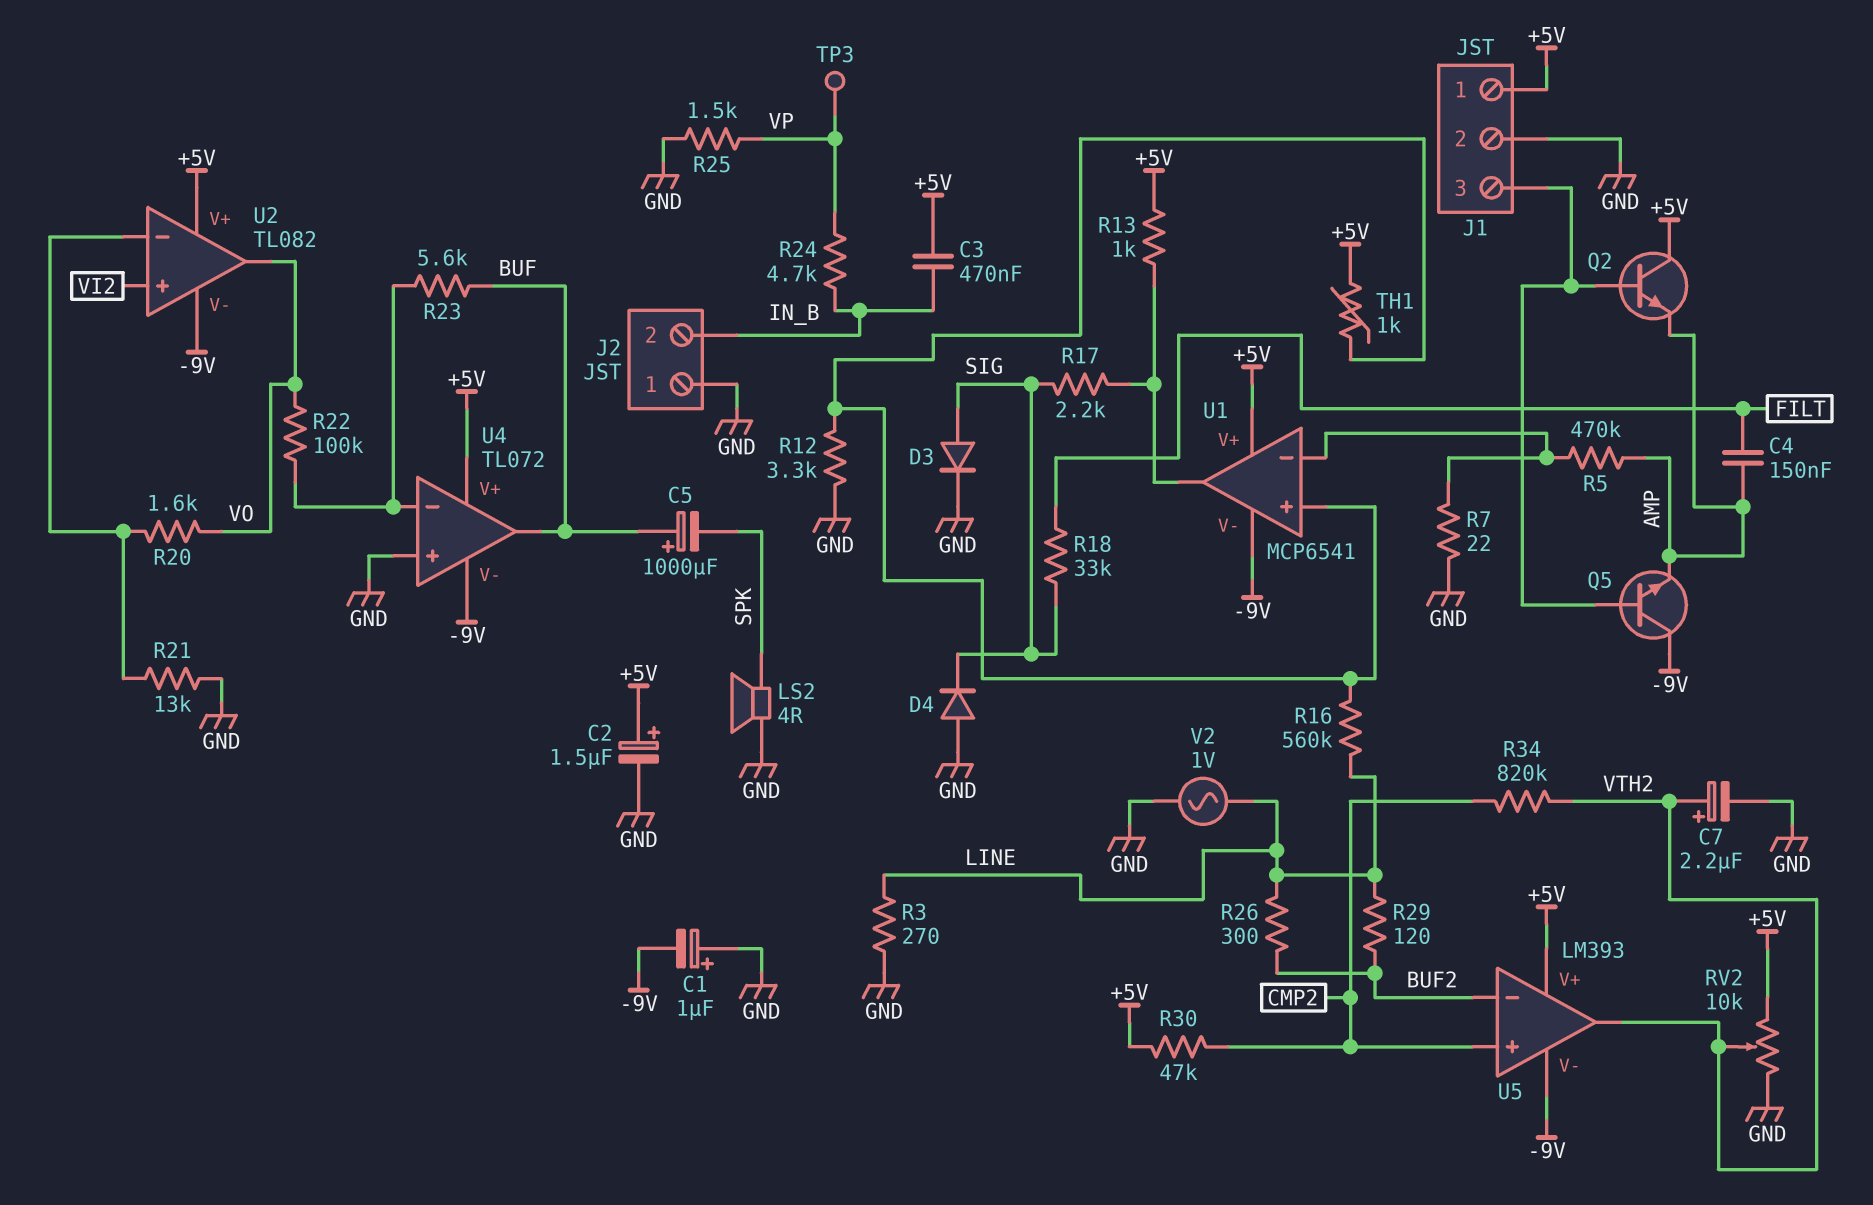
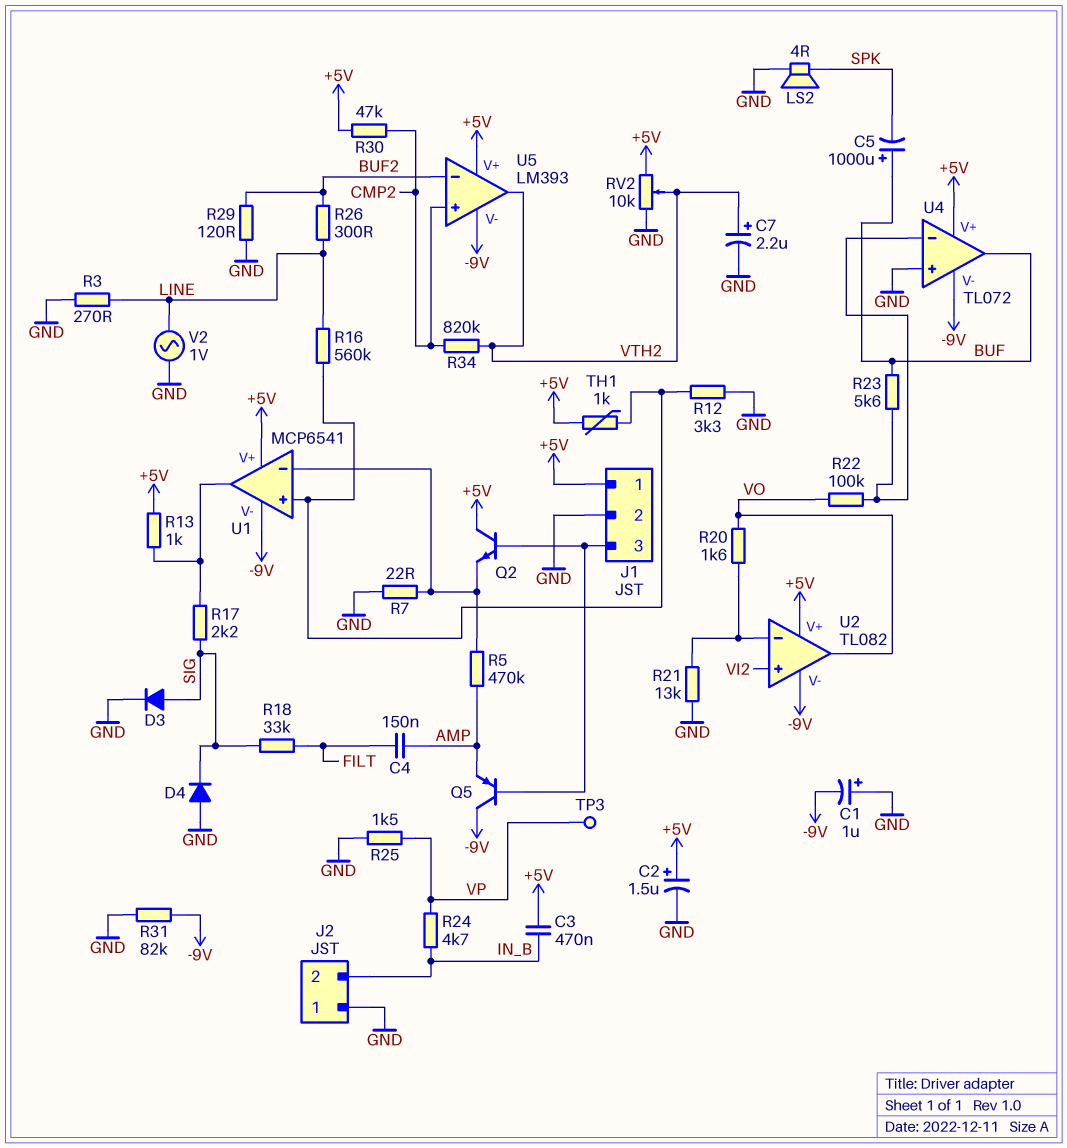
Q2: NPN (B J1/3, C +5V, E AMP) -> NPN (B J1/3, C +5V, E U1/in-)
Q5: NPN (B J1/3, C -9V, E AMP) -> PNP (B J1/3, C -9V, E AMP)
R29: 120 (BUF2, LINE) -> 120 (BUF2, GND)
R31: none -> 82k (-9V, GND)

